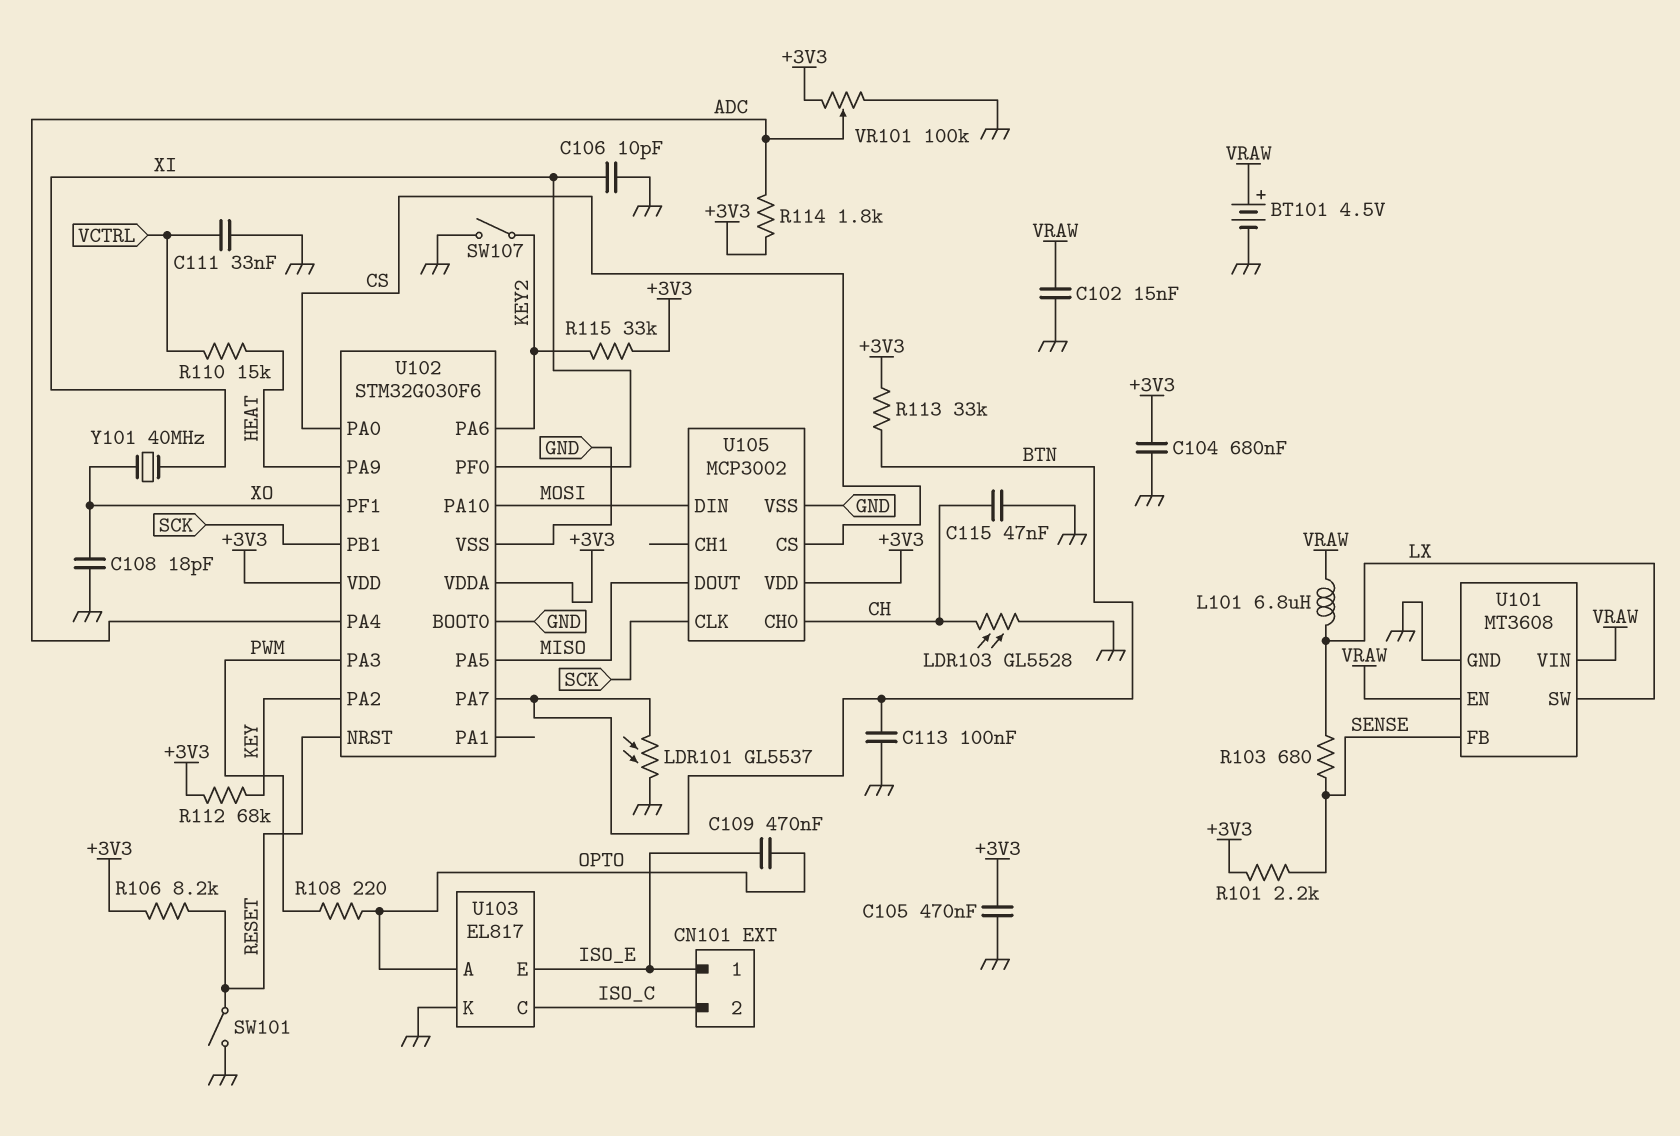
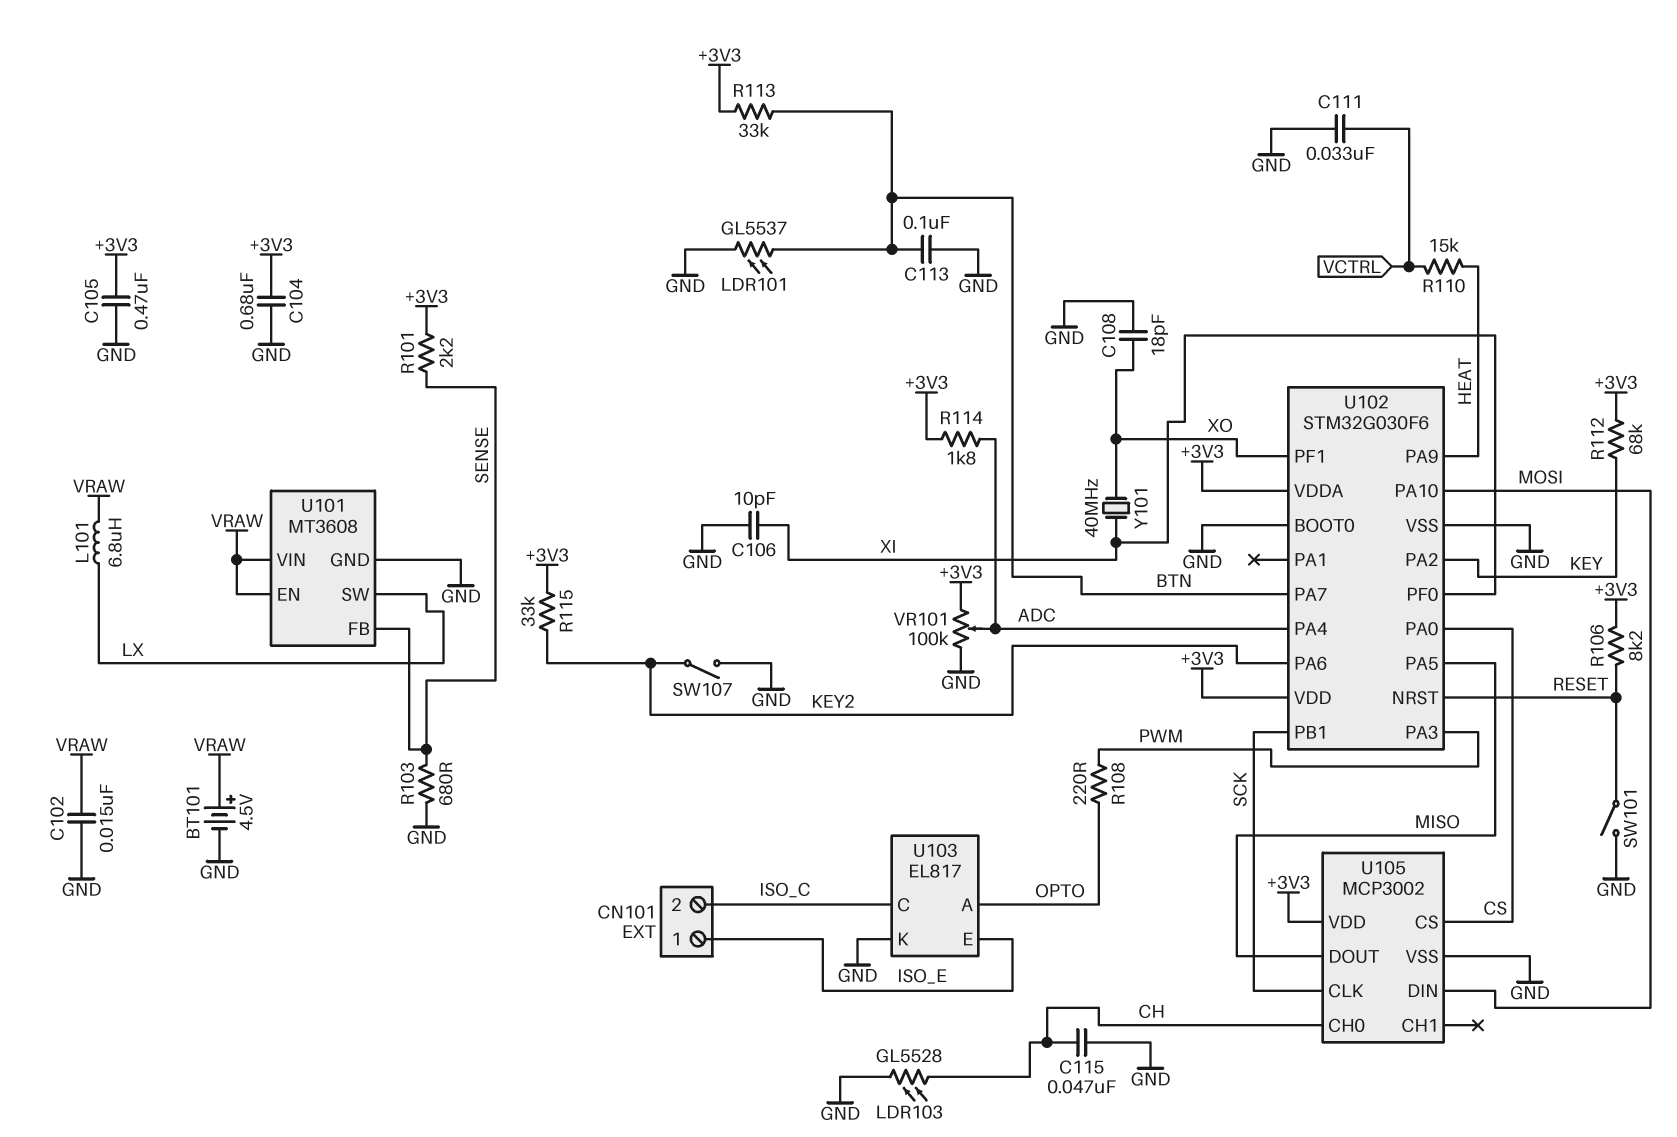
C109: 470nF (ISO_E, OPTO) -> none
R103: 680 (LX, SENSE) -> 680 (GND, SENSE)

